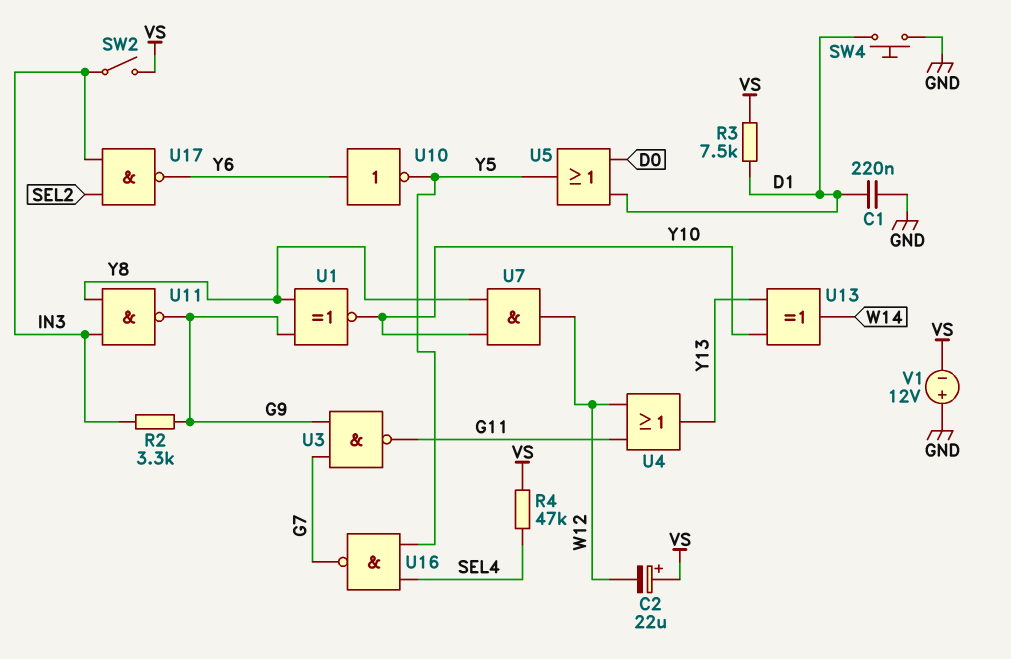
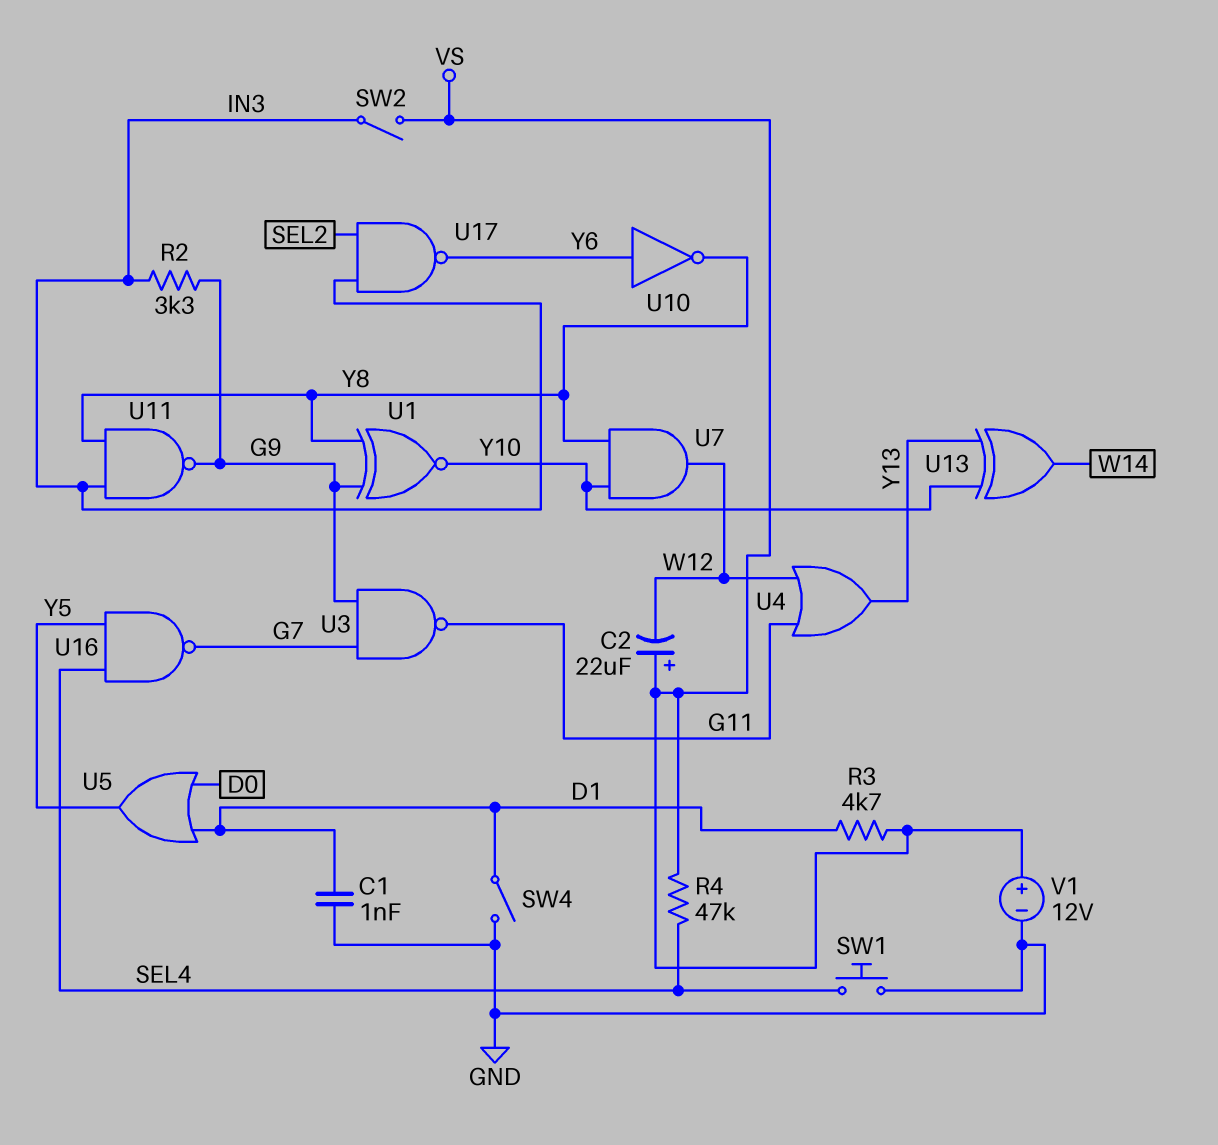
C1: 220nF (D1, GND) -> 1nF (D1, GND)
R3: 7.5k (D1, VS) -> 4.7k (D1, VS)
SW1: none -> button (GND, SEL4)
SW4: button (D1, GND) -> switch (D1, GND)
U10: NOT (in Y6, out Y5) -> NOT (in Y6, out Y8)
V1: 12V (plus GND, minus VS) -> 12V (plus VS, minus GND)

